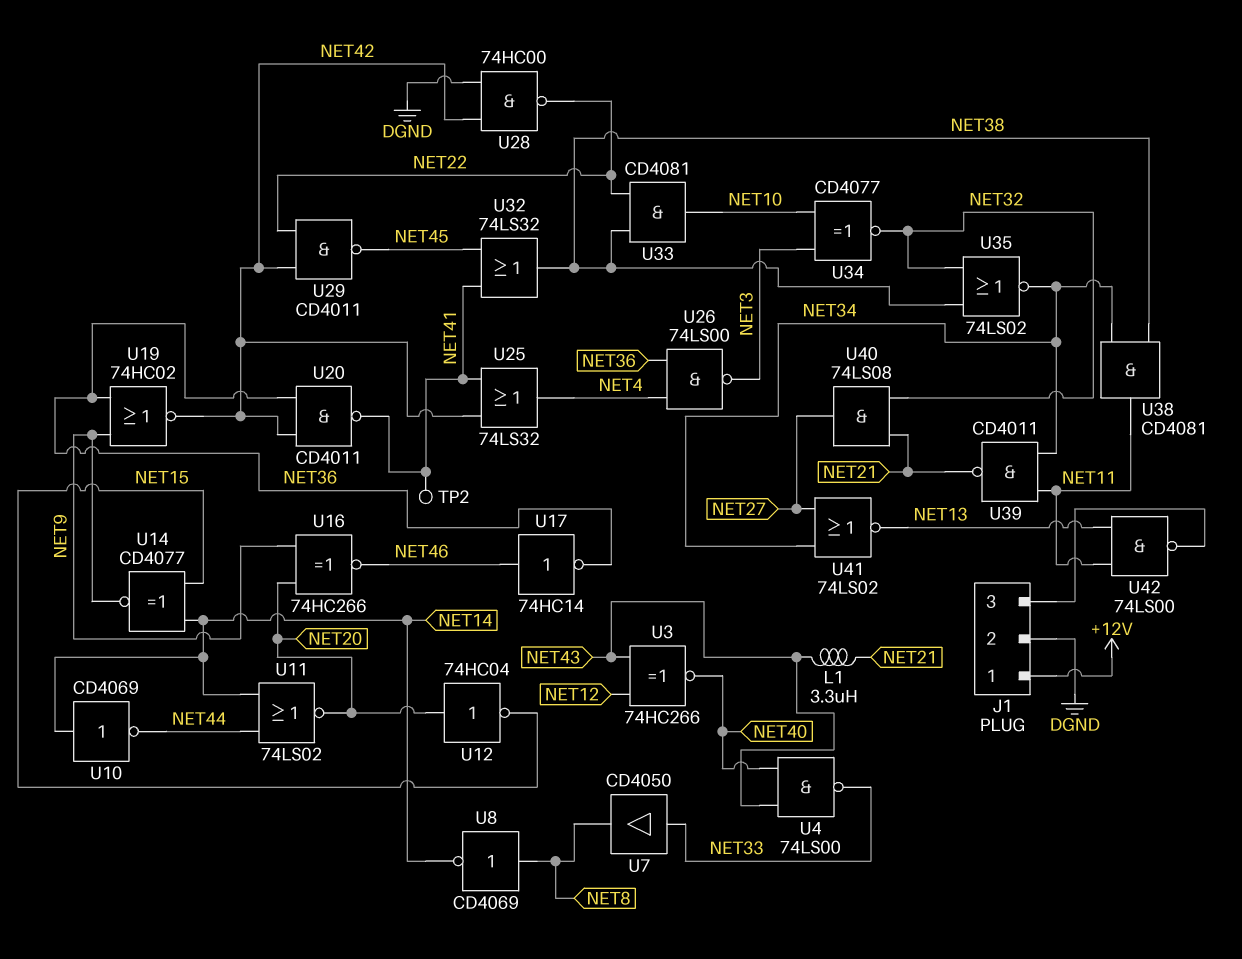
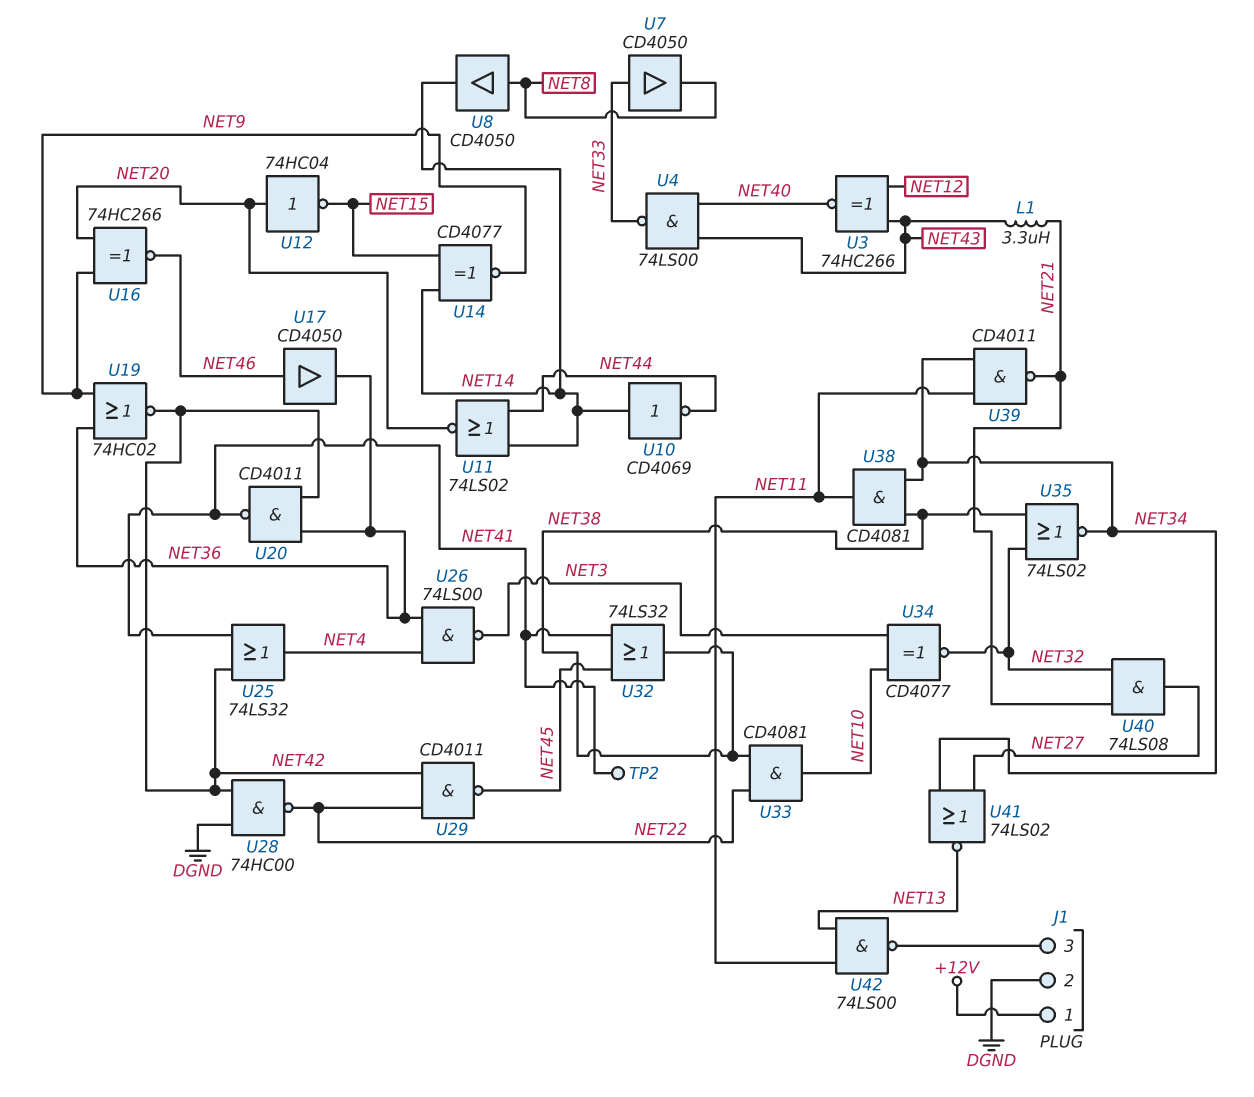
U8: NOT CD4069 (in NET8, out NET14) -> buffer CD4050 (in NET8, out NET14)
U17: NOT 74HC14 (in NET46, out NET36) -> buffer CD4050 (in NET46, out NET36)

